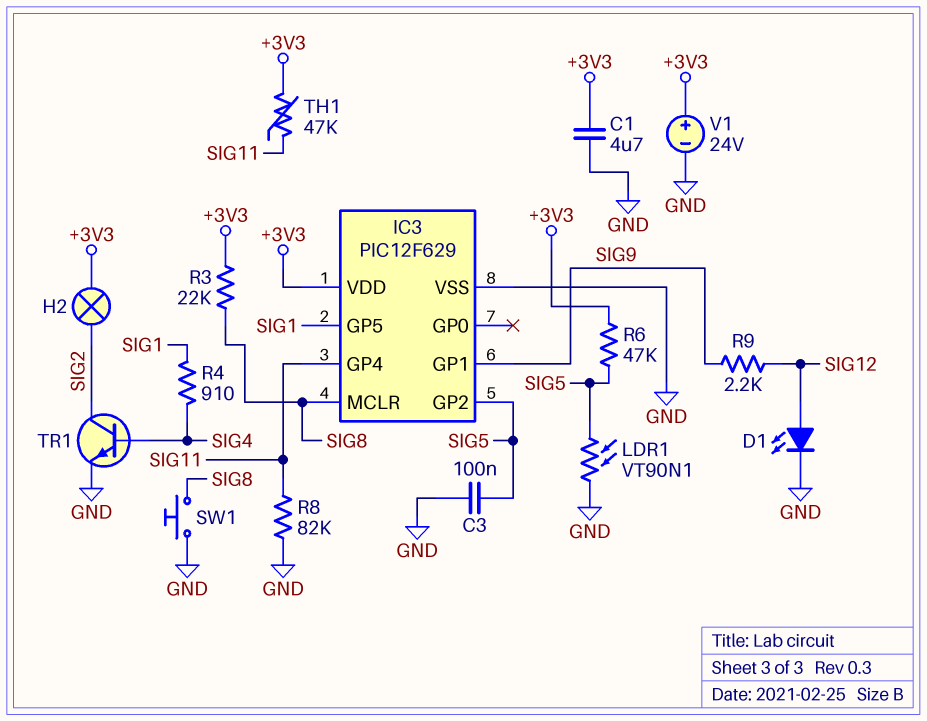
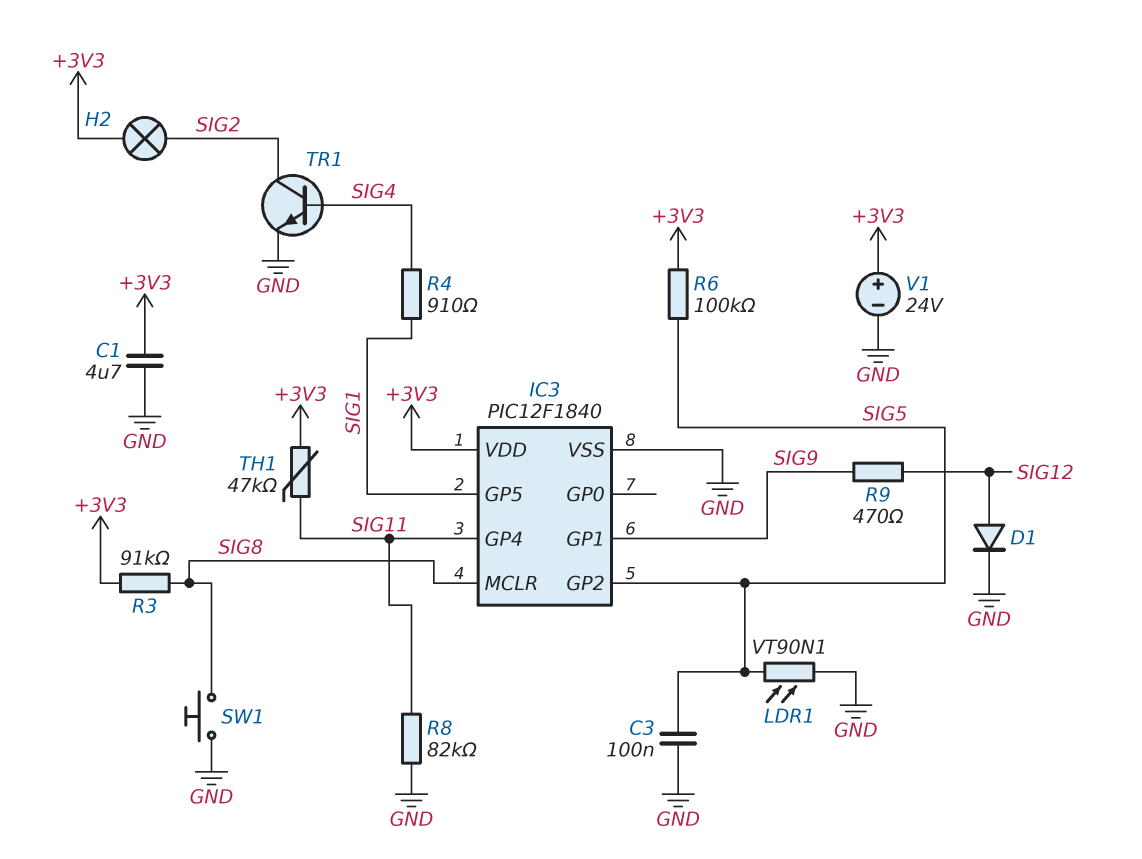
D1: LED (A SIG12, K GND) -> diode (A SIG12, K GND)
IC3: PIC12F629 -> PIC12F1840
R3: 22k (+3V3, SIG8) -> 91k (+3V3, SIG8)
R6: 47k (+3V3, SIG5) -> 100k (+3V3, SIG5)
R9: 2.2k (SIG9, SIG12) -> 470 (SIG9, SIG12)

